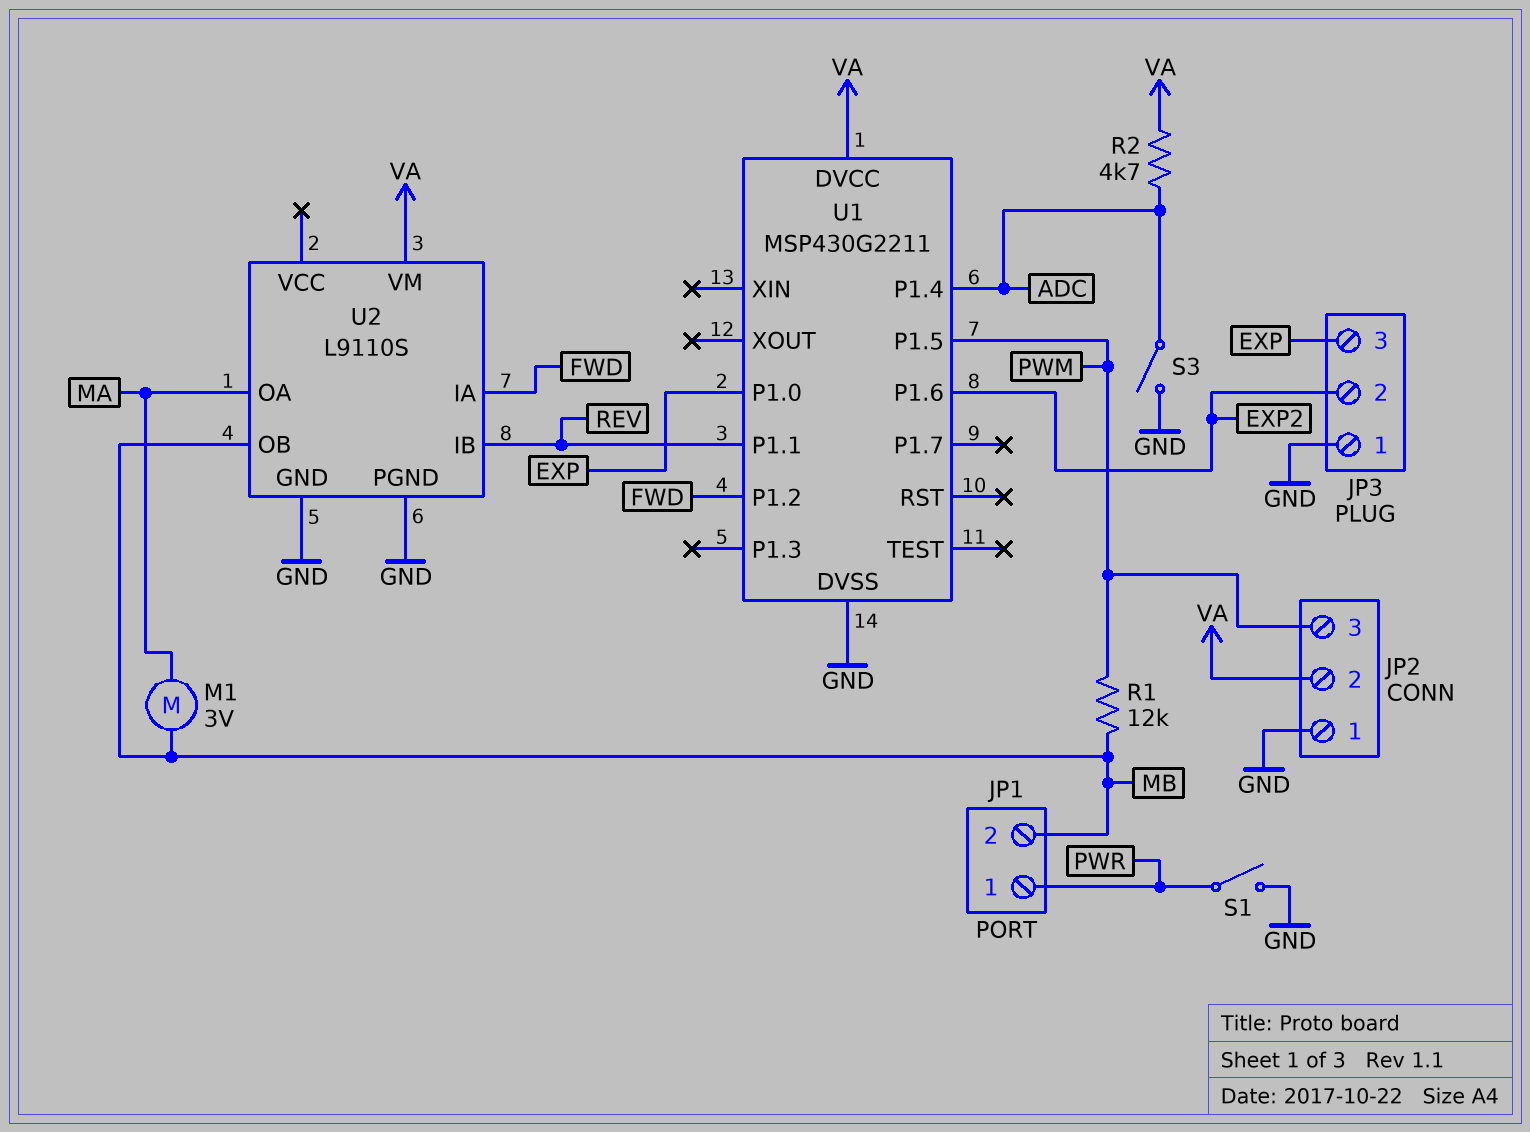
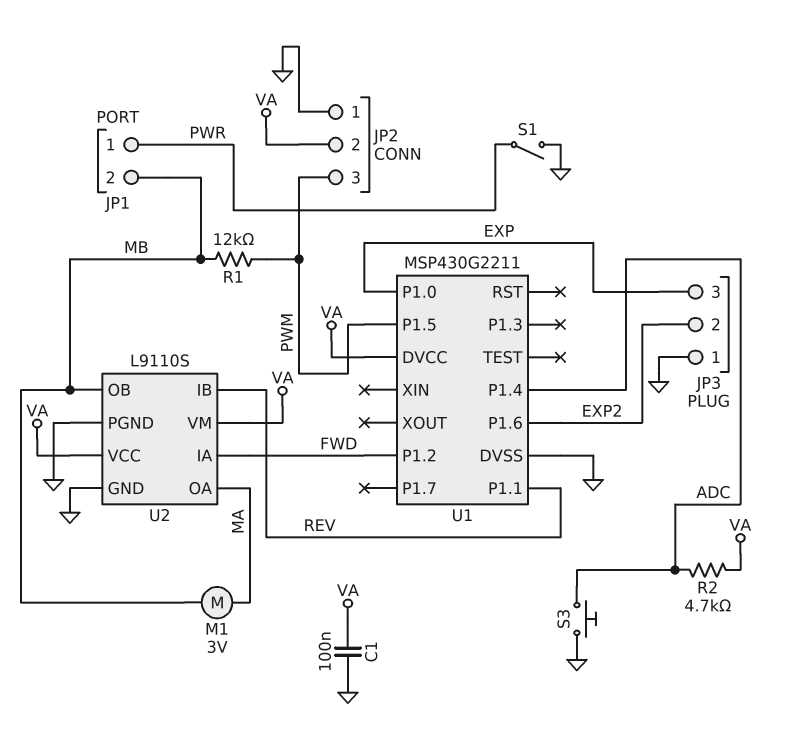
C1: none -> 100nF (GND, VA)
S3: switch (ADC, GND) -> button (ADC, GND)
U2 pin VCC: none -> VA

